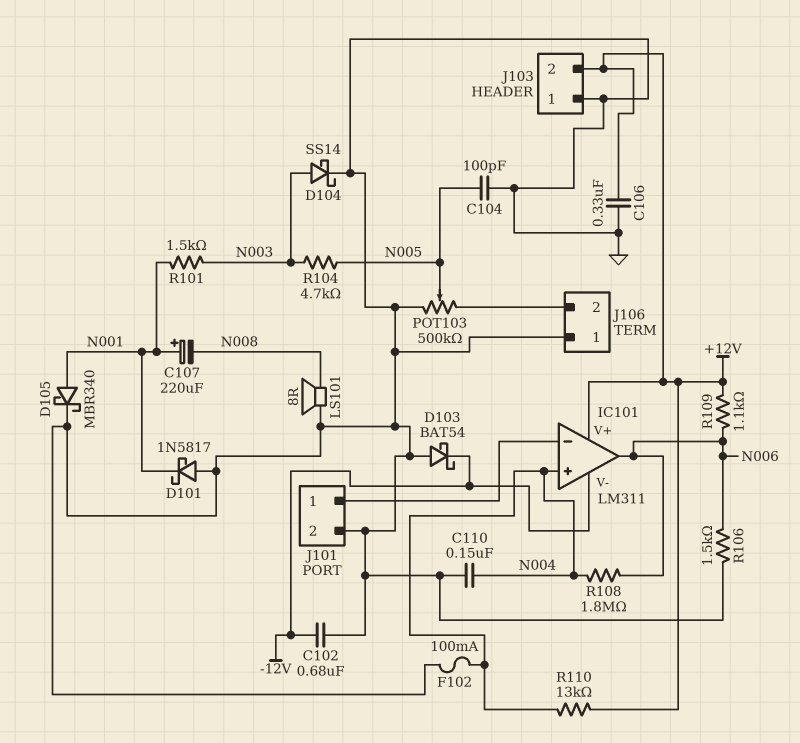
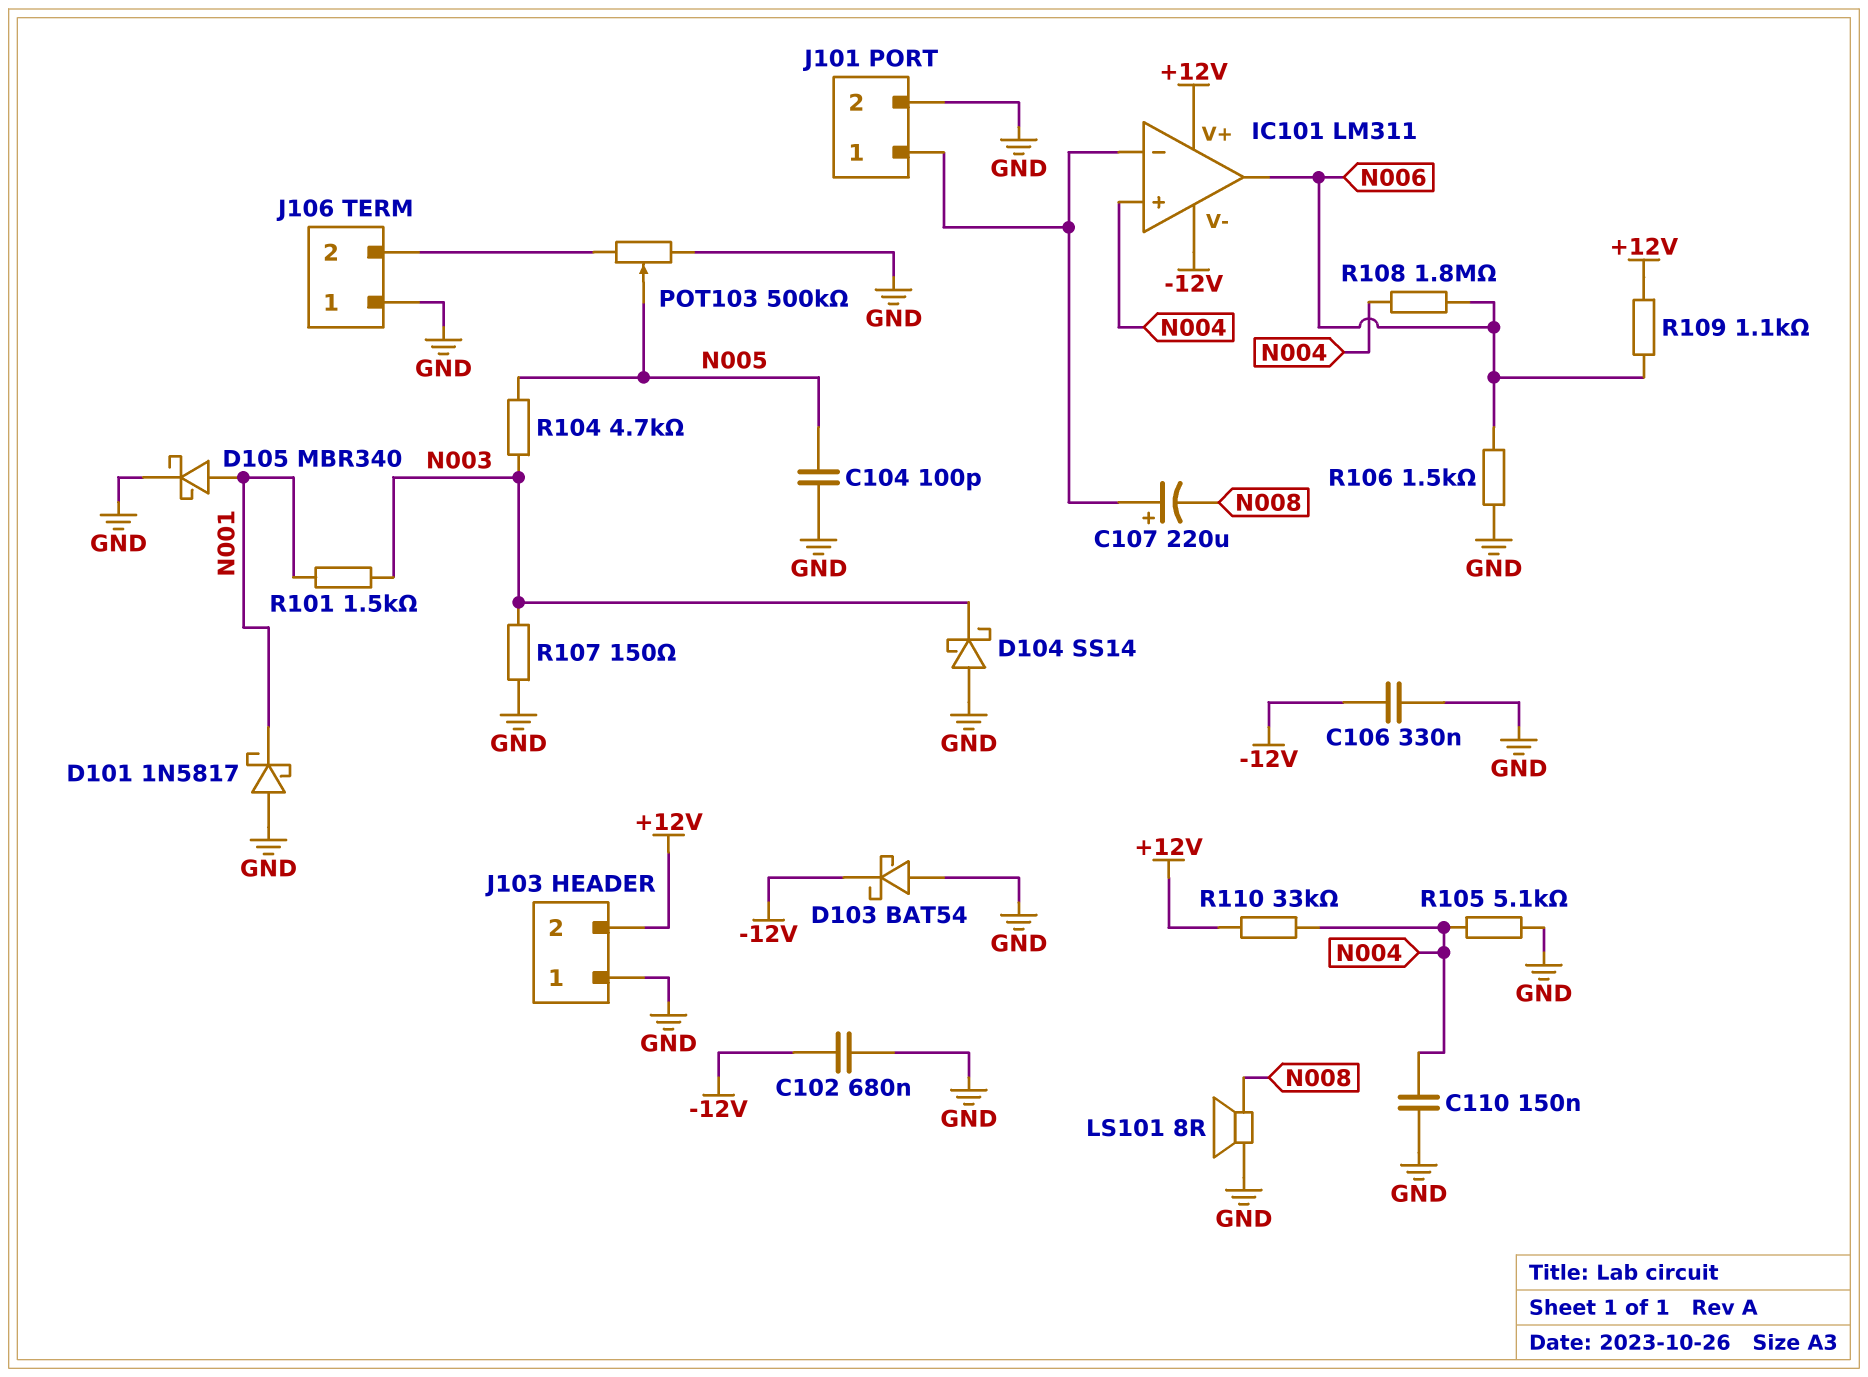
C106: 330nF (+12V, GND) -> 330nF (-12V, GND)
C107: 220uF (plus N001, minus N008) -> 220uF (plus IC101/in-, minus N008)
D104: schottky SS14 (A N003, K GND) -> schottky SS14 (A GND, K N003)
F102: 100mA (GND, N004) -> none
R105: none -> 5.1k (GND, N004)
R107: none -> 150 (GND, N003)
R110: 13k (+12V, N004) -> 33k (+12V, N004)

